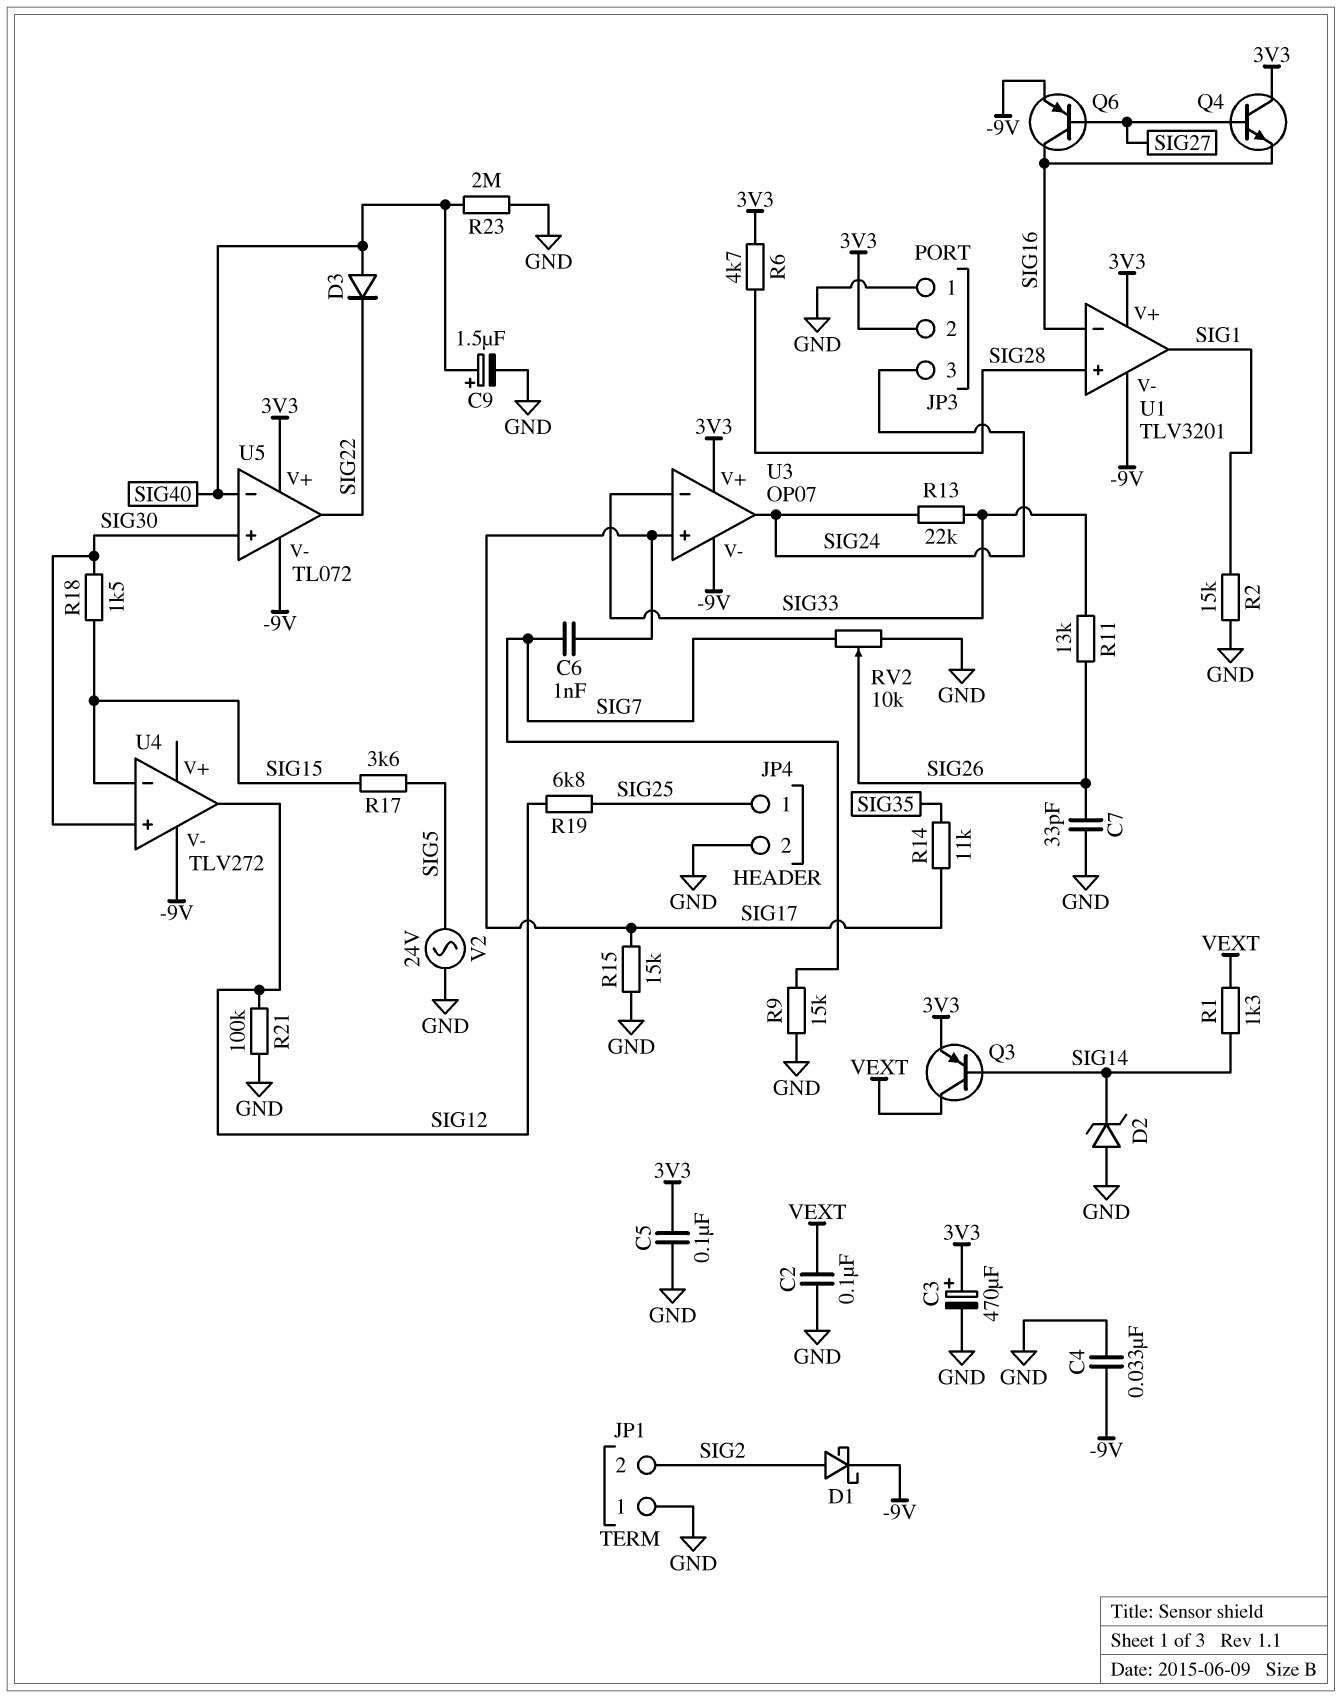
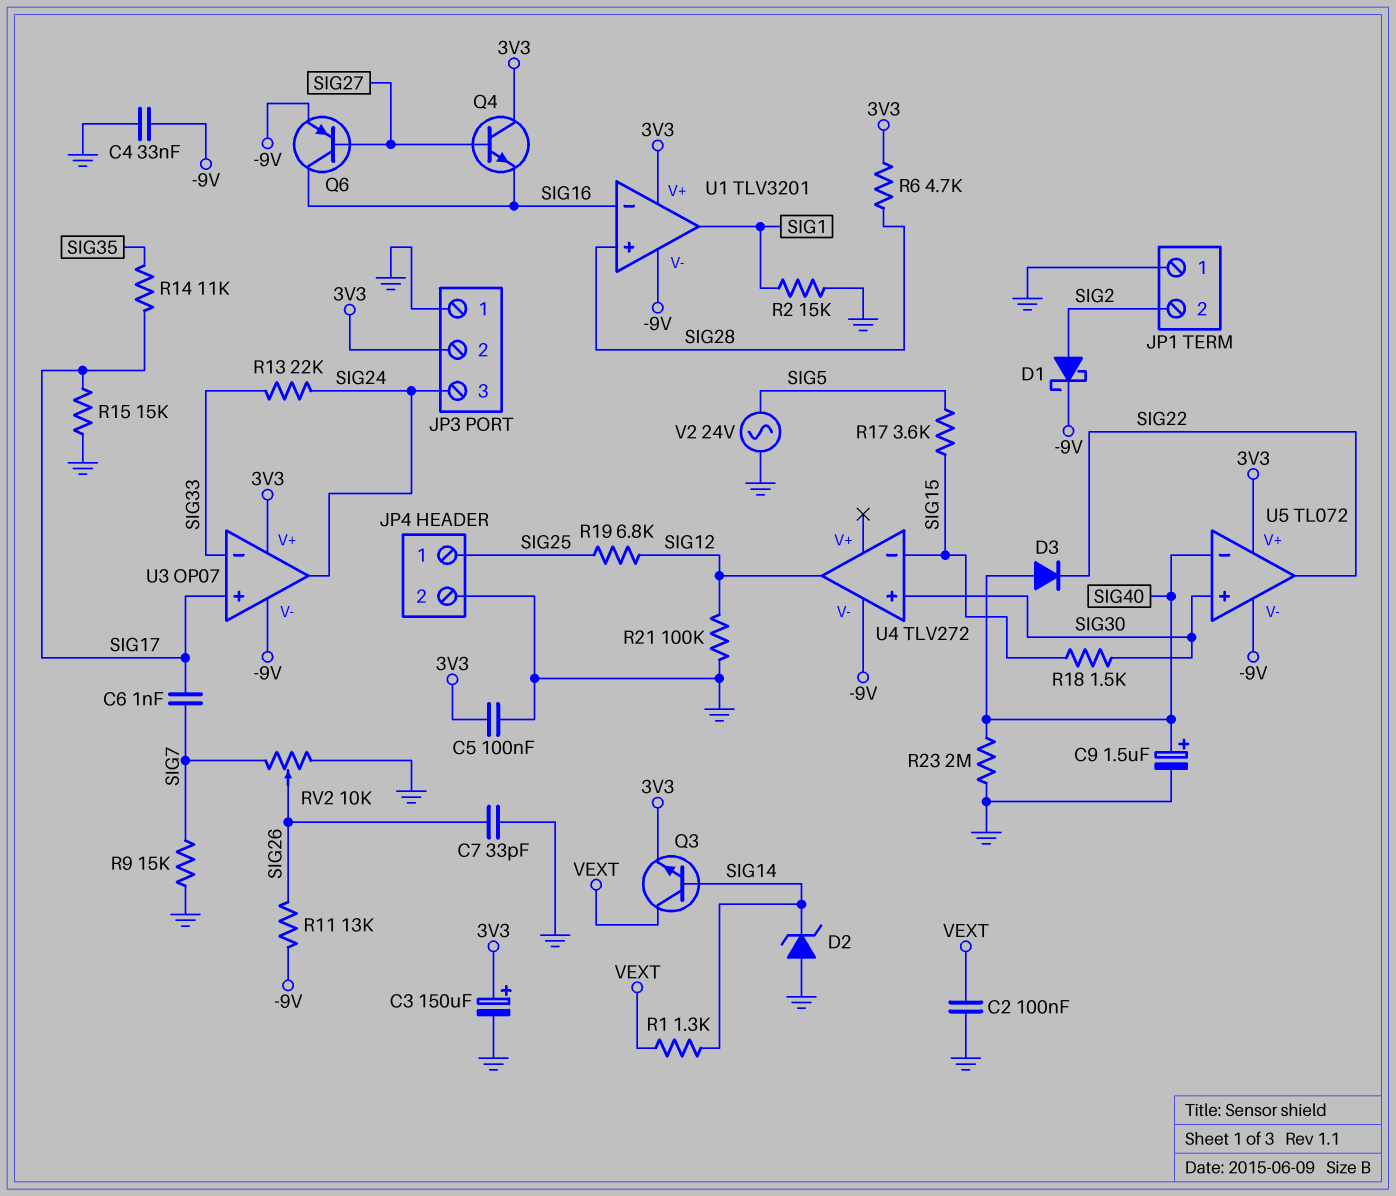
C3: 470uF (plus 3V3, minus GND) -> 150uF (plus 3V3, minus GND)
Q3: PNP (B SIG14, C VEXT, E 3V3) -> NPN (B SIG14, C VEXT, E 3V3)
R11: 13k (SIG26, SIG33) -> 13k (-9V, SIG26)

